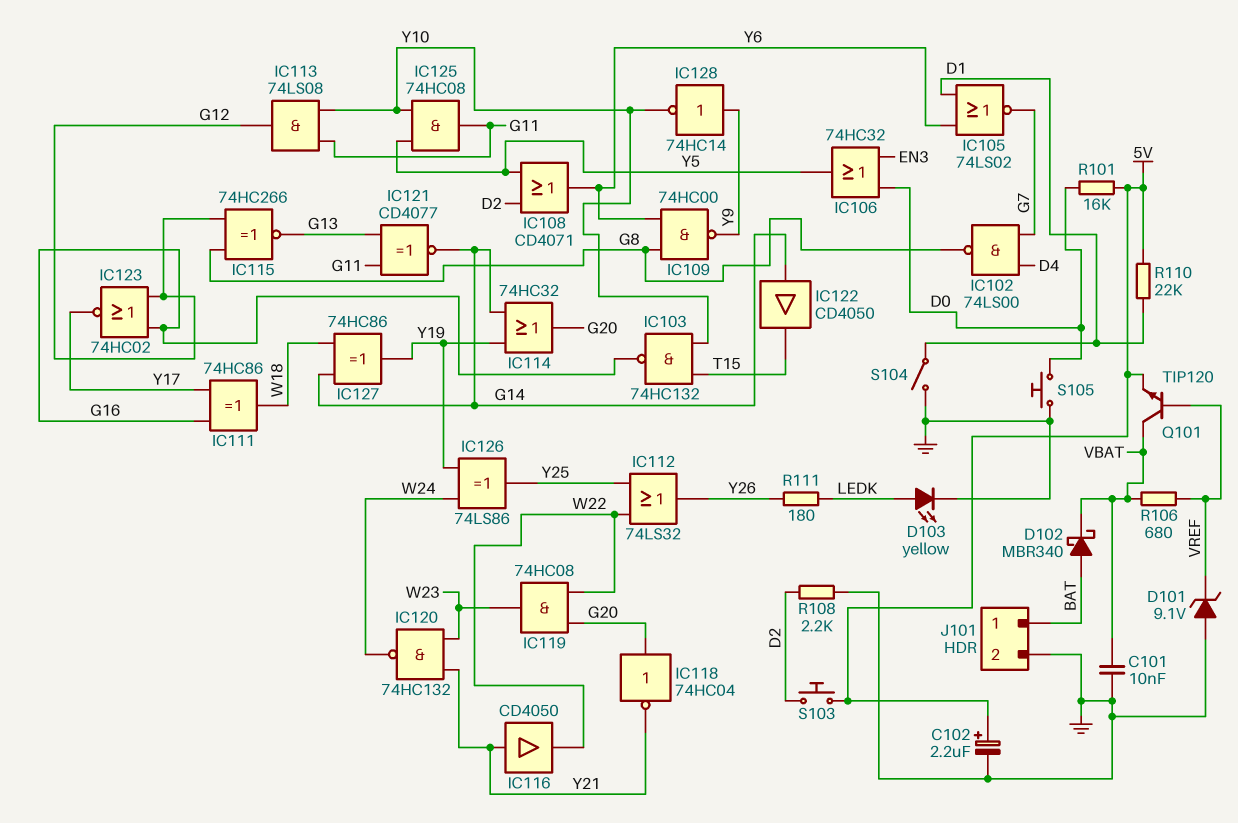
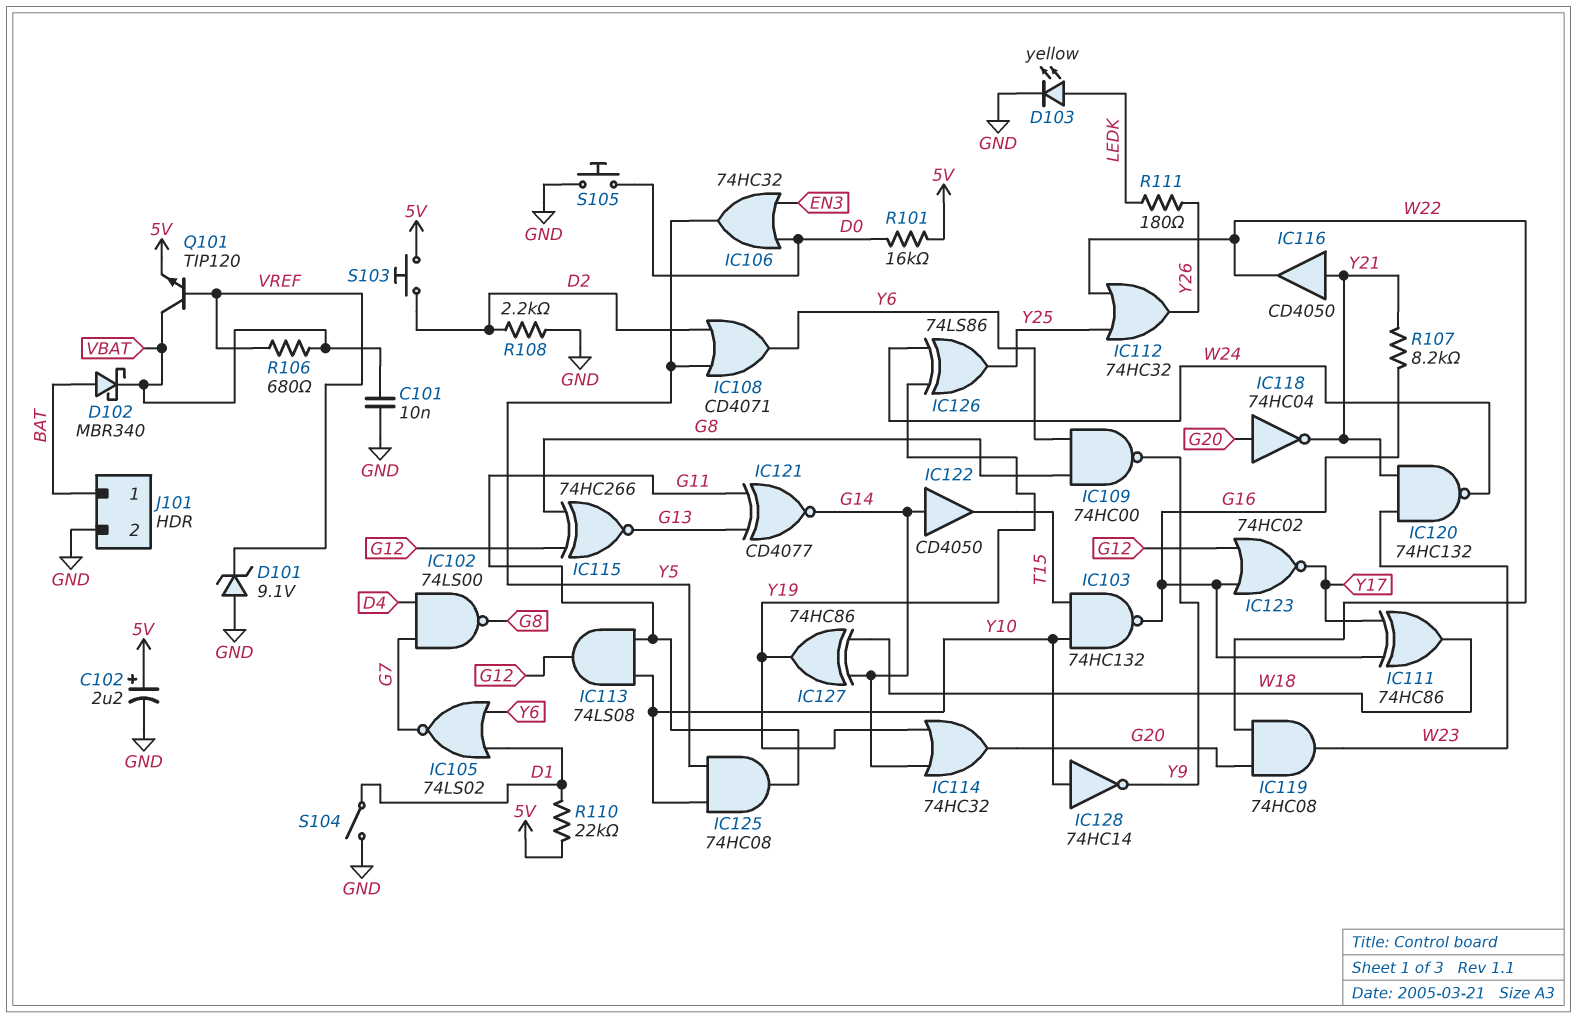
IC112: OR 74LS32 (in W22, in Y25, out Y26) -> OR 74HC32 (in W22, in Y25, out Y26)
IC128: NOT 74HC14 (in Y9, out Y10) -> NOT 74HC14 (in Y10, out Y9)
R107: none -> 8.2k (G16, Y21)

